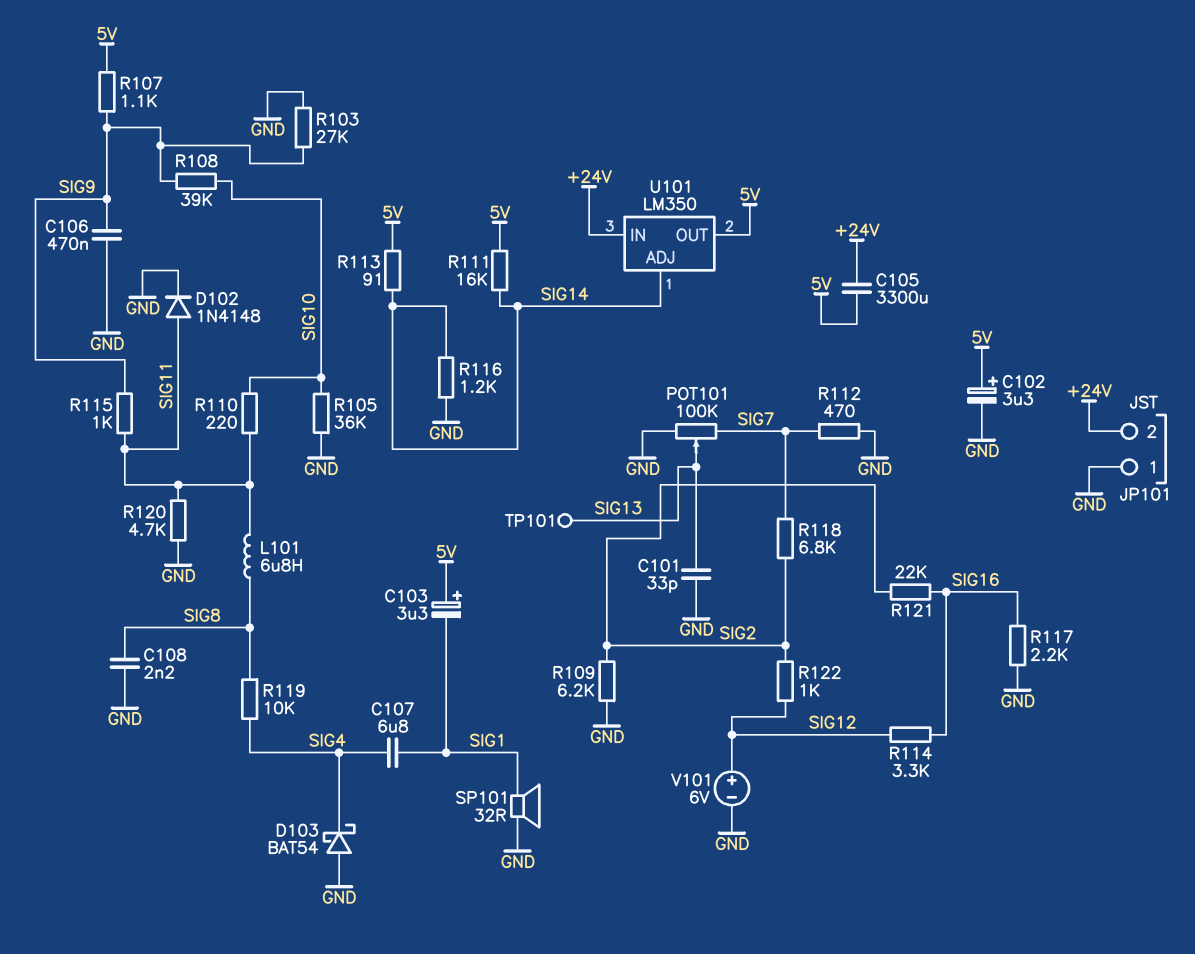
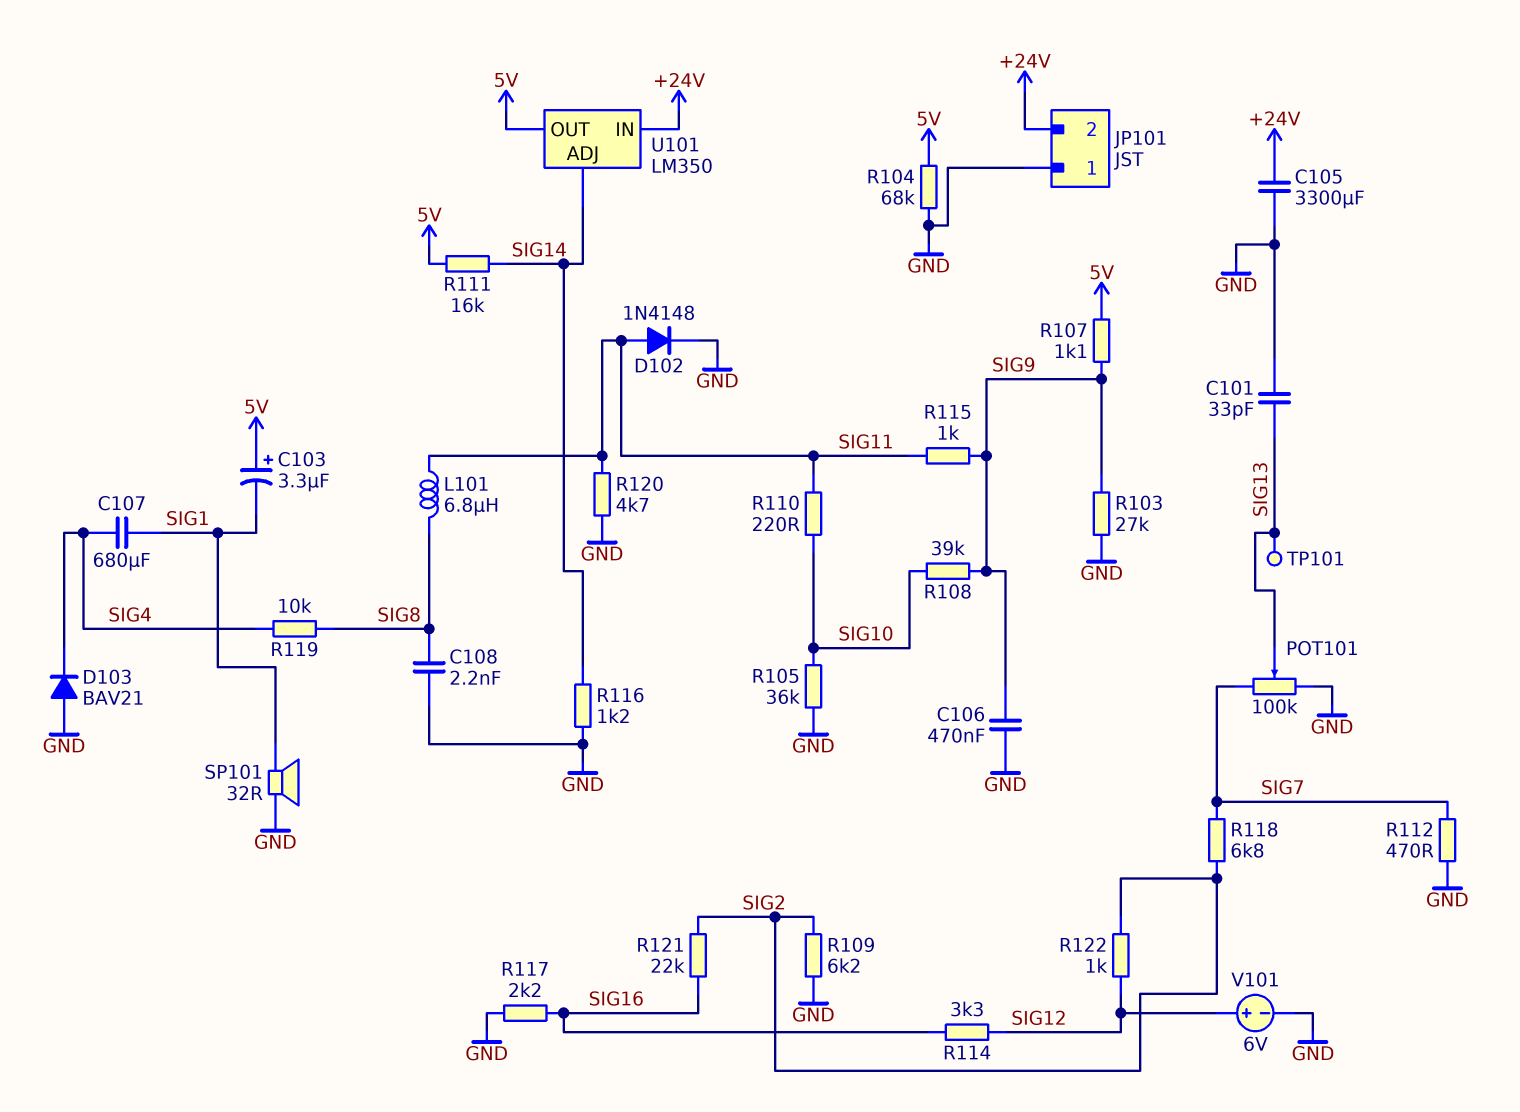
C102: 3.3uF (plus 5V, minus GND) -> none
C105: 3300uF (+24V, 5V) -> 3300uF (+24V, GND)
C107: 6.8uF (SIG1, SIG4) -> 680uF (SIG1, SIG4)
D103: schottky BAT54 (A GND, K SIG4) -> diode BAV21 (A GND, K SIG4)
R104: none -> 68k (5V, GND)
R113: 91 (5V, SIG14) -> none

